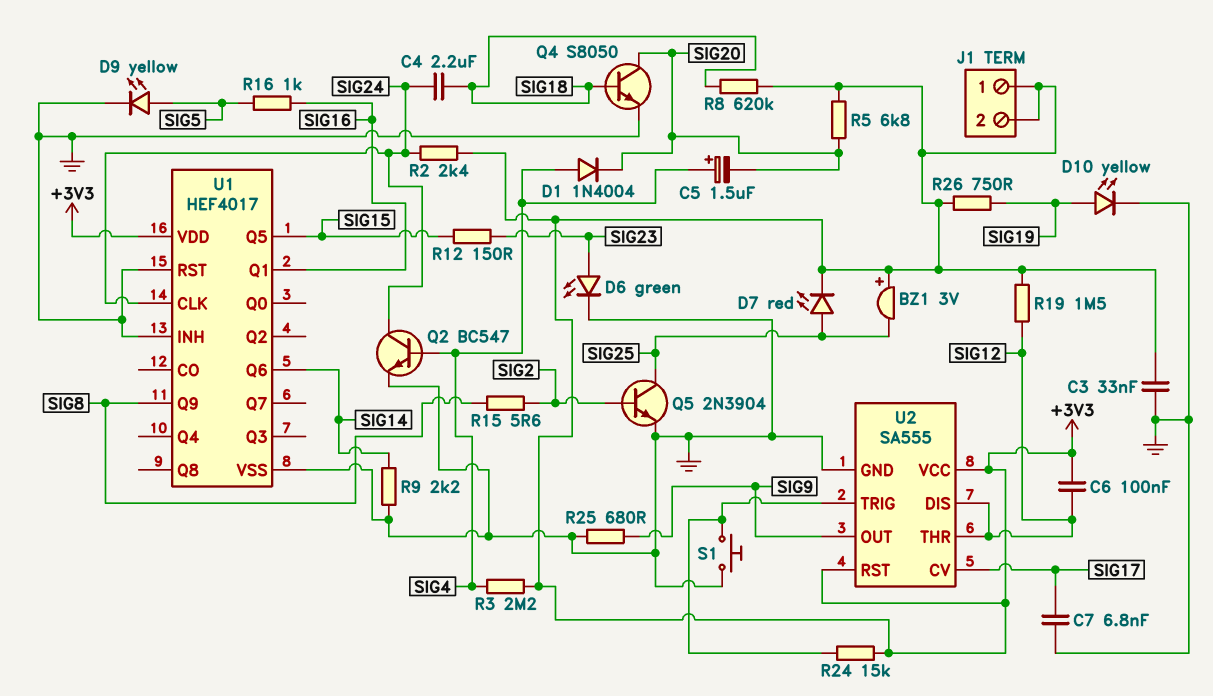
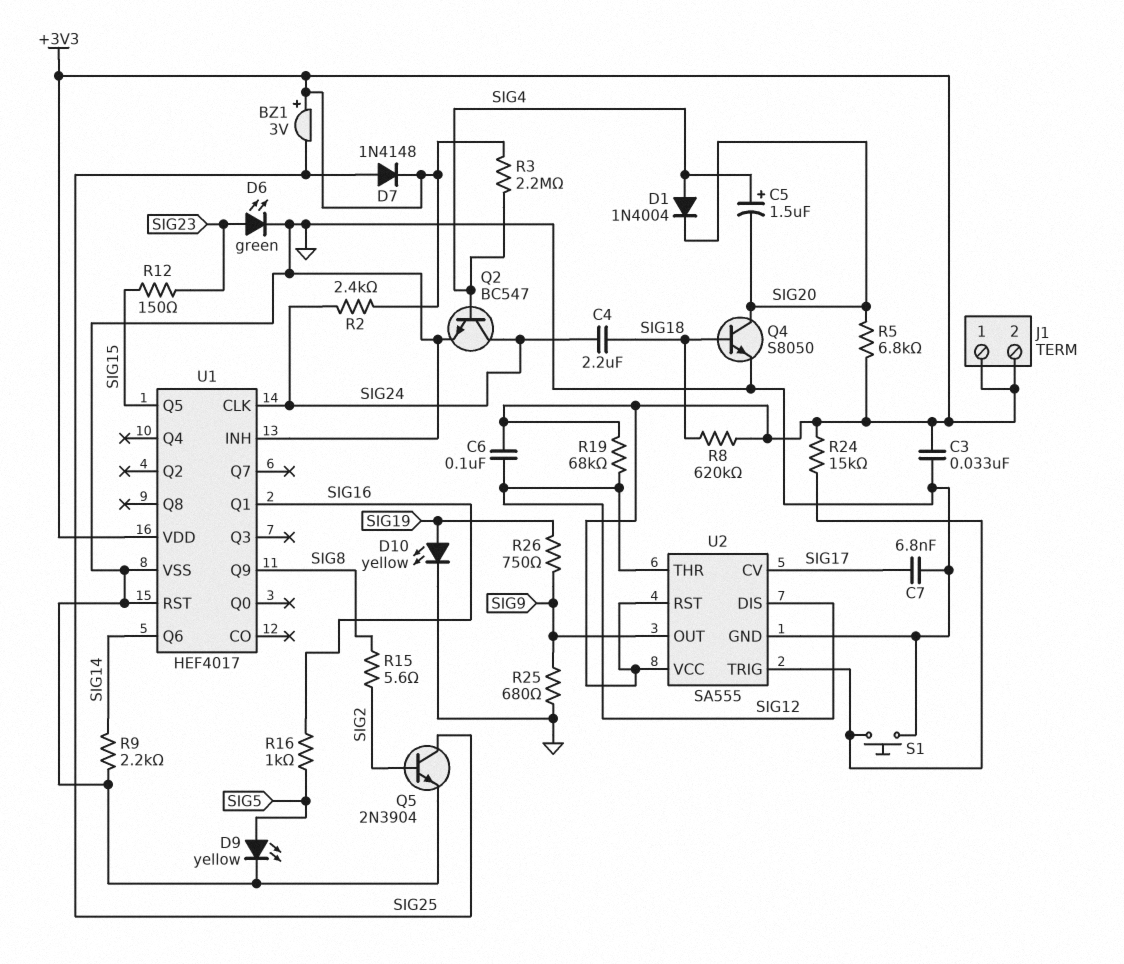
D7: LED red (A SIG25, K +3V3) -> diode 1N4148 (A SIG25, K +3V3)
R19: 1.5M (+3V3, SIG12) -> 68k (+3V3, SIG12)
R26: 750 (+3V3, SIG19) -> 750 (SIG9, SIG19)

